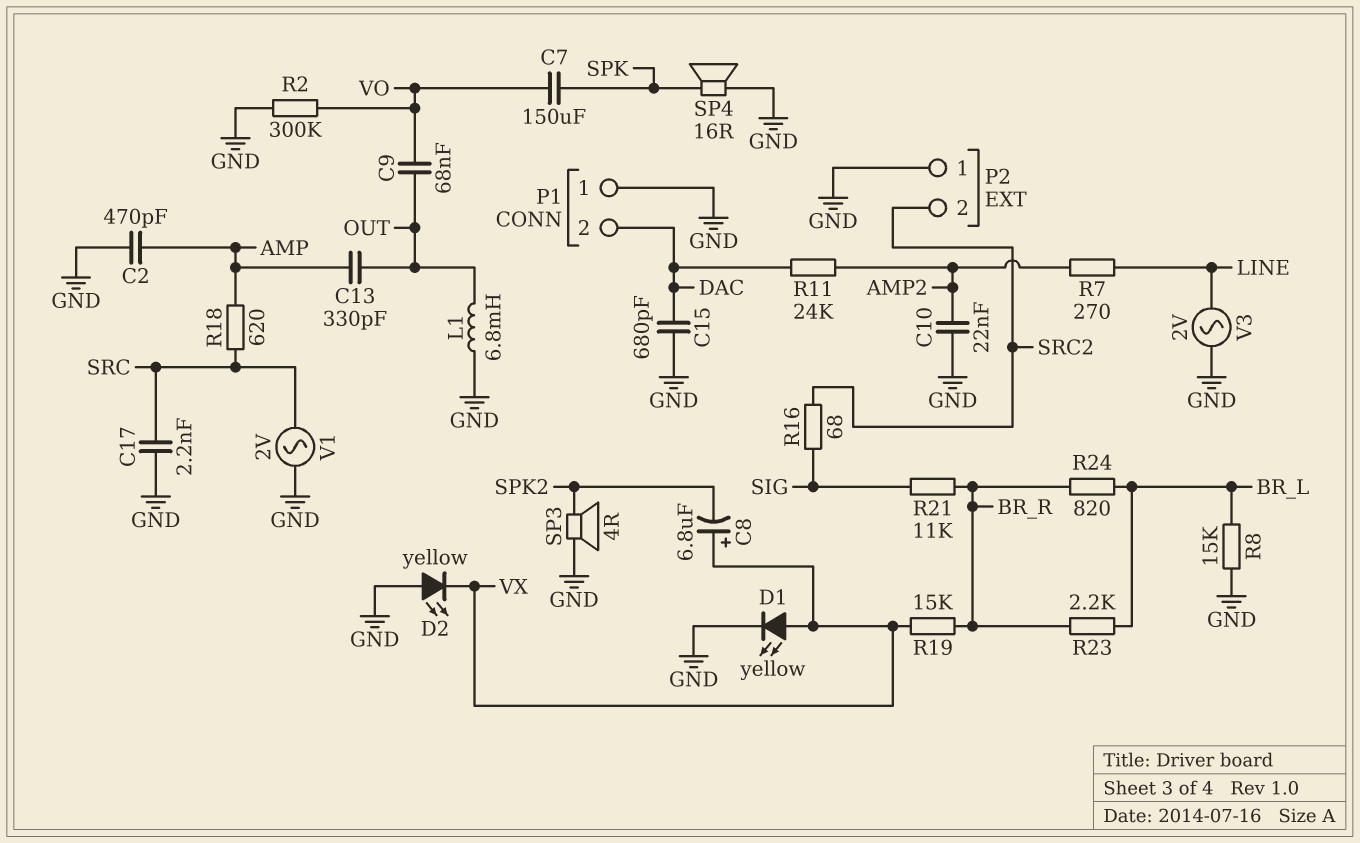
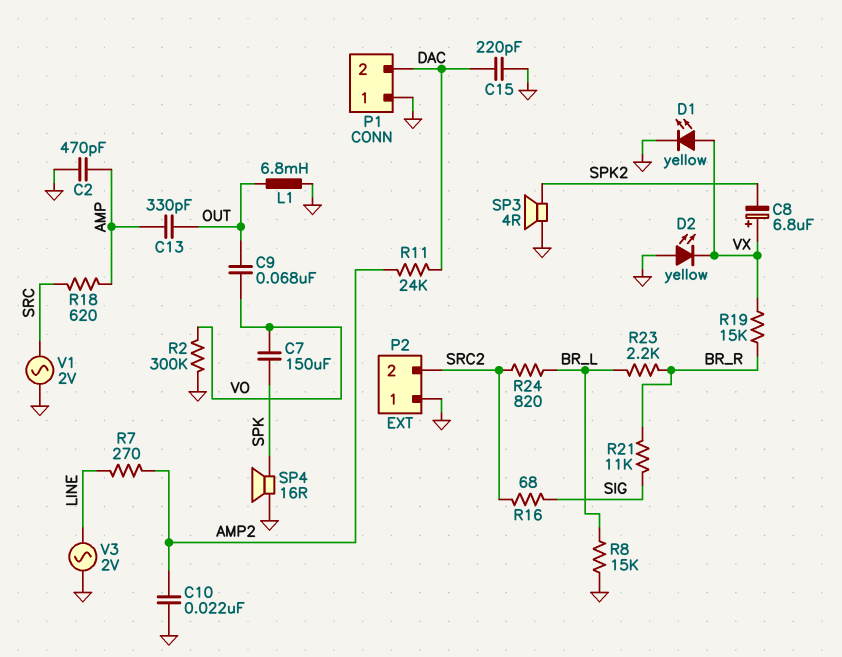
C15: 680pF (DAC, GND) -> 220pF (DAC, GND)
C17: 2.2nF (GND, SRC) -> none
R24: 820 (BR_L, BR_R) -> 820 (BR_L, SRC2)

